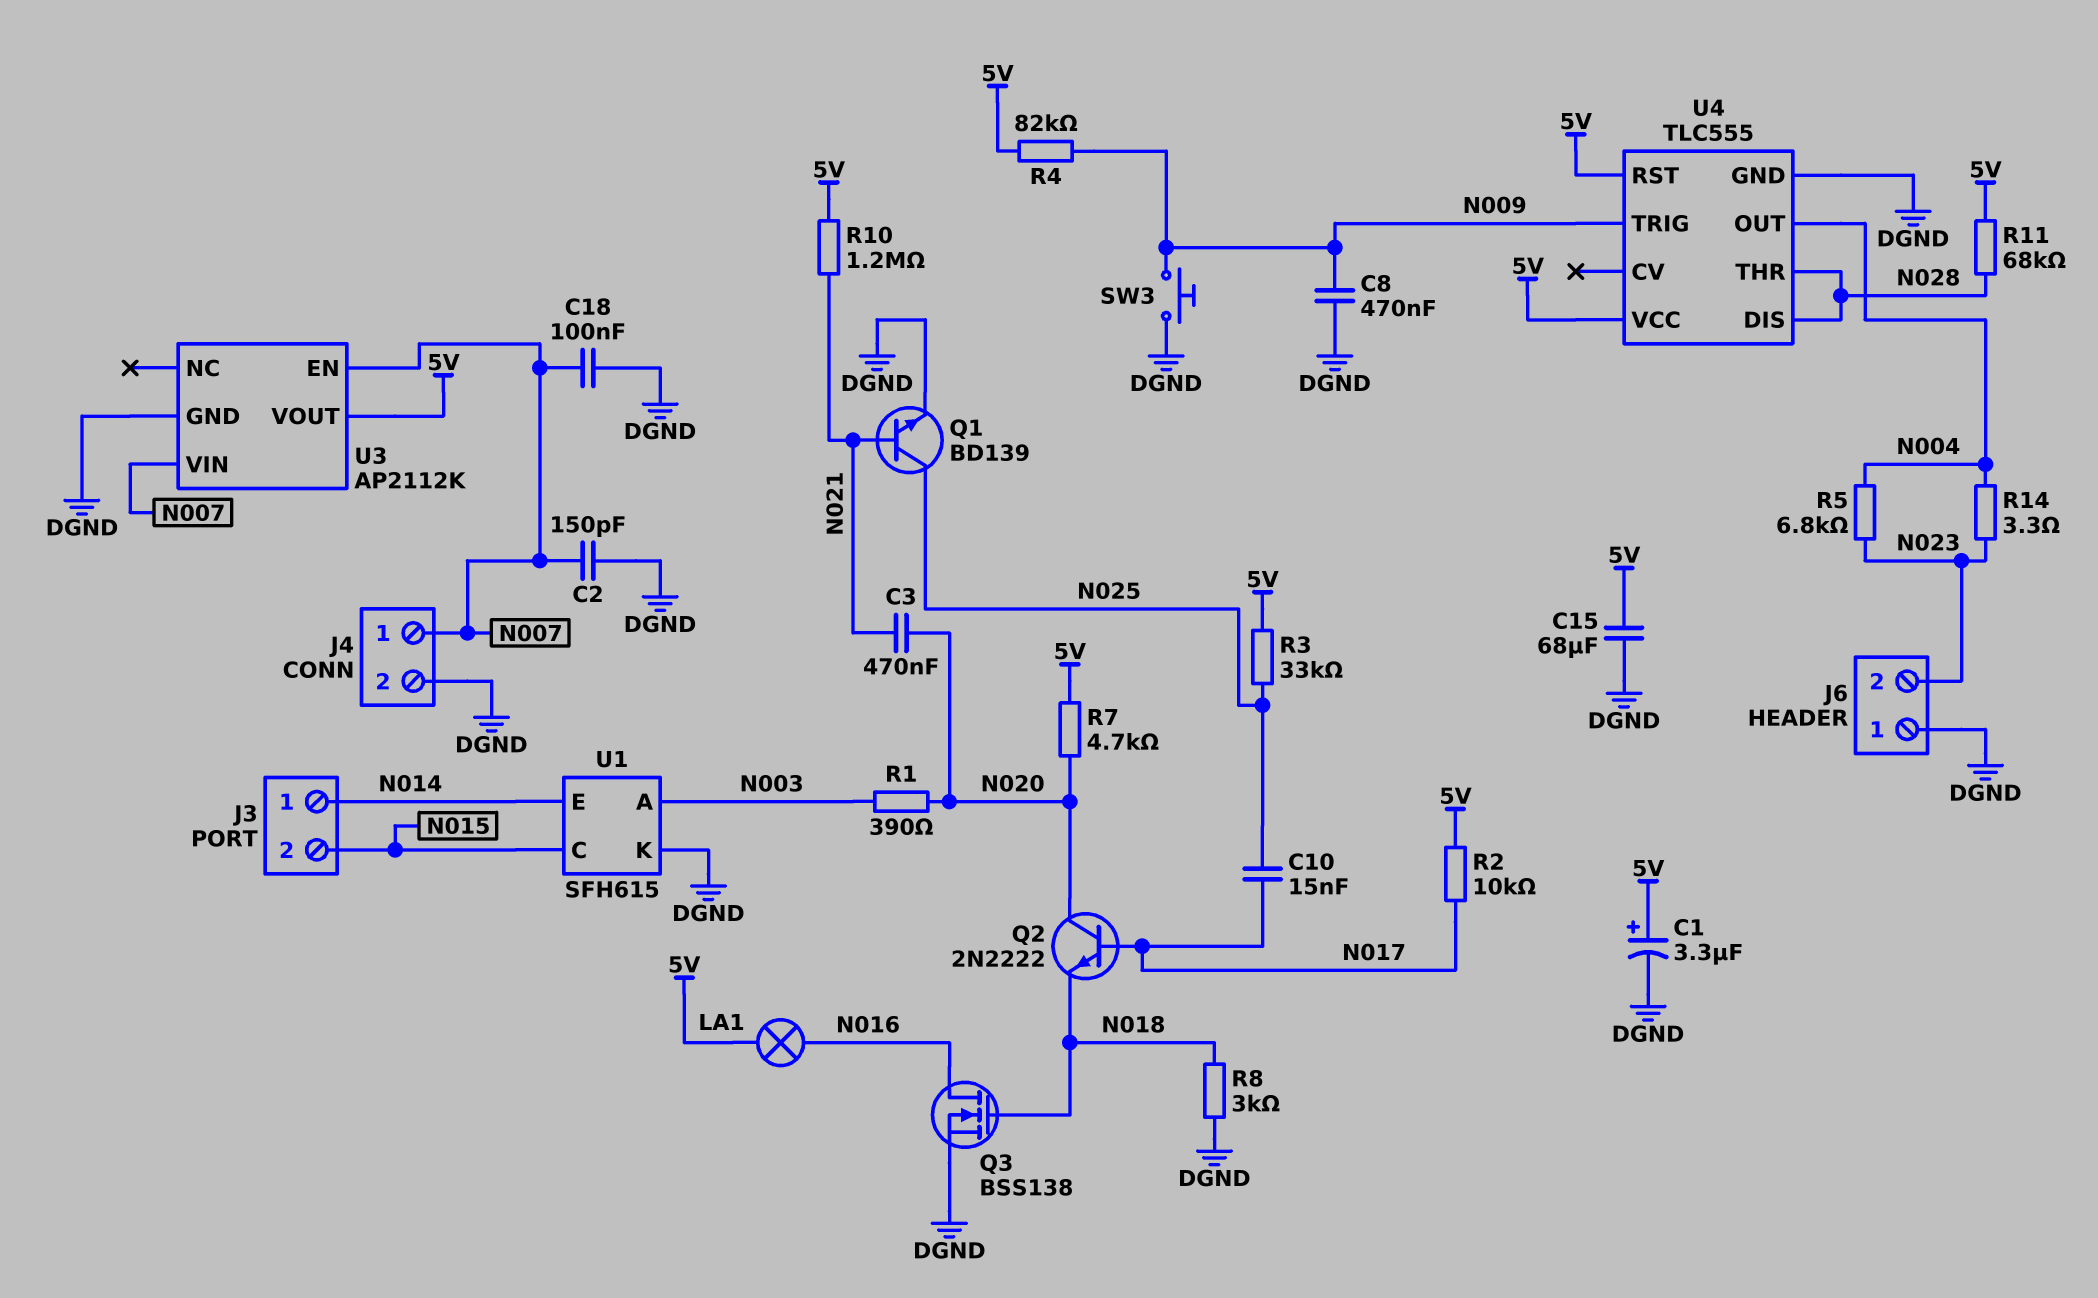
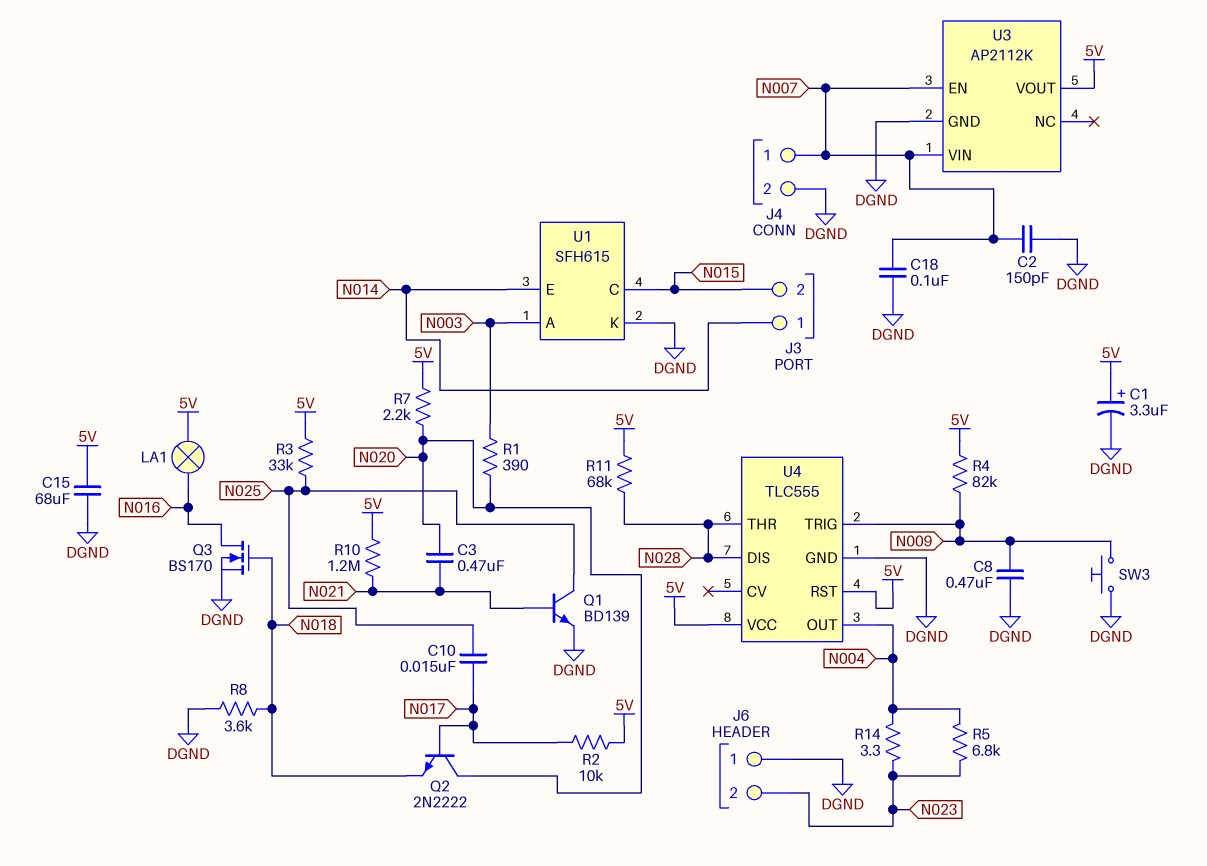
Q3: NMOS BSS138 (G N018, D N016, S DGND) -> NMOS BS170 (G N018, D N016, S DGND)
R7: 4.7k (5V, N020) -> 2.2k (5V, N020)
R8: 3k (DGND, N018) -> 3.6k (DGND, N018)

